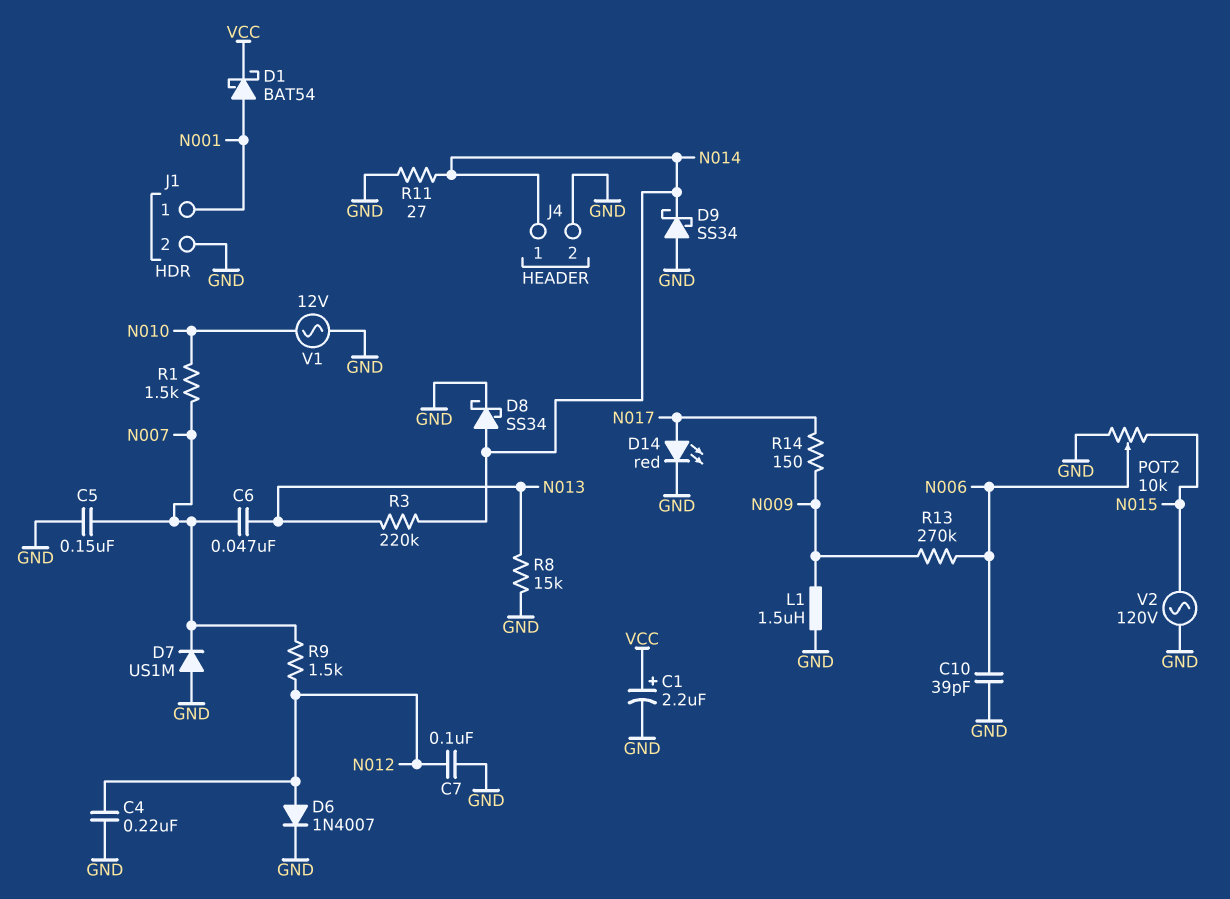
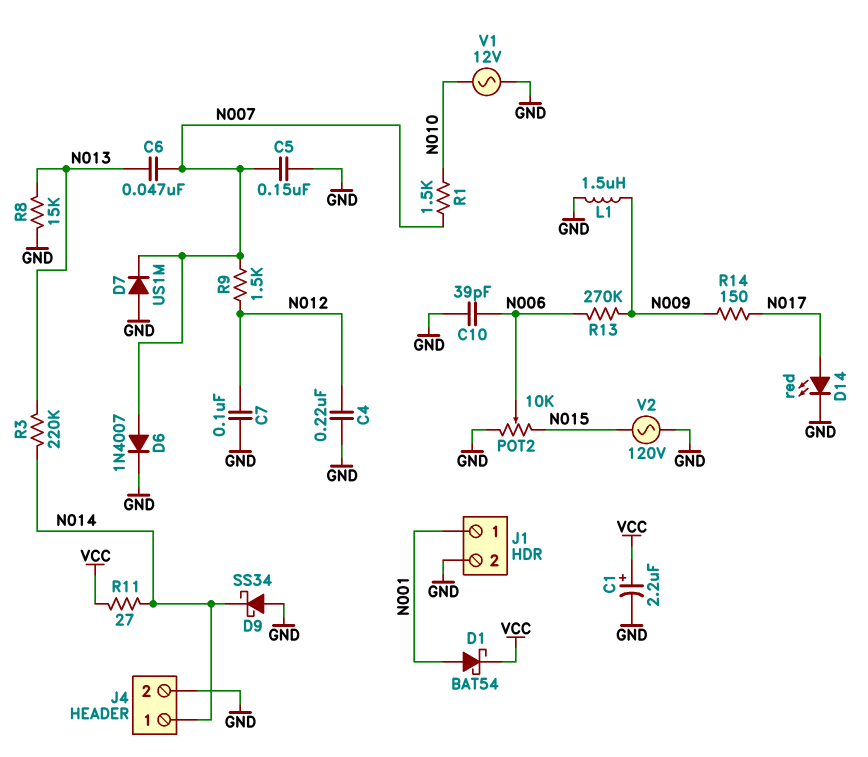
D6: diode 1N4007 (A N012, K GND) -> diode 1N4007 (A N007, K GND)
D8: schottky SS34 (A N014, K GND) -> none
R11: 27 (GND, N014) -> 27 (N014, VCC)

